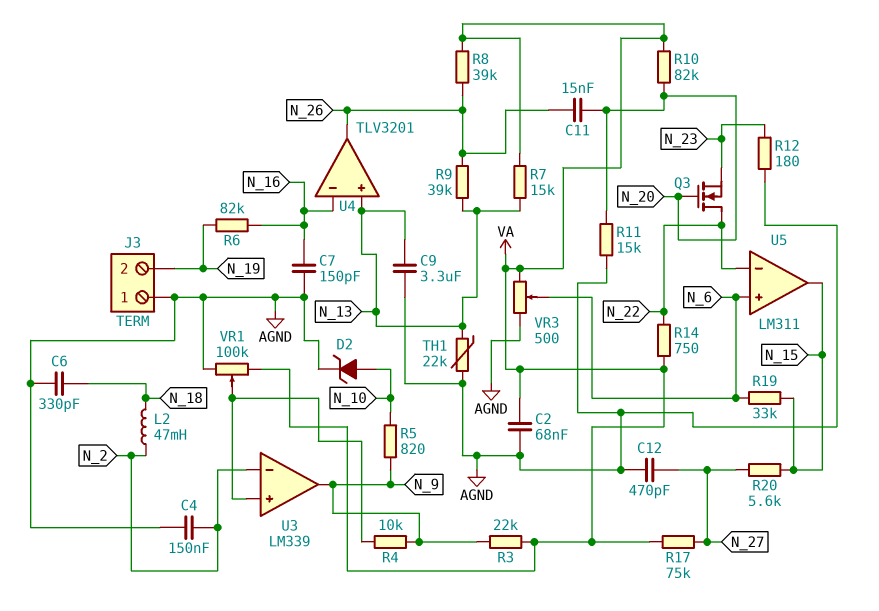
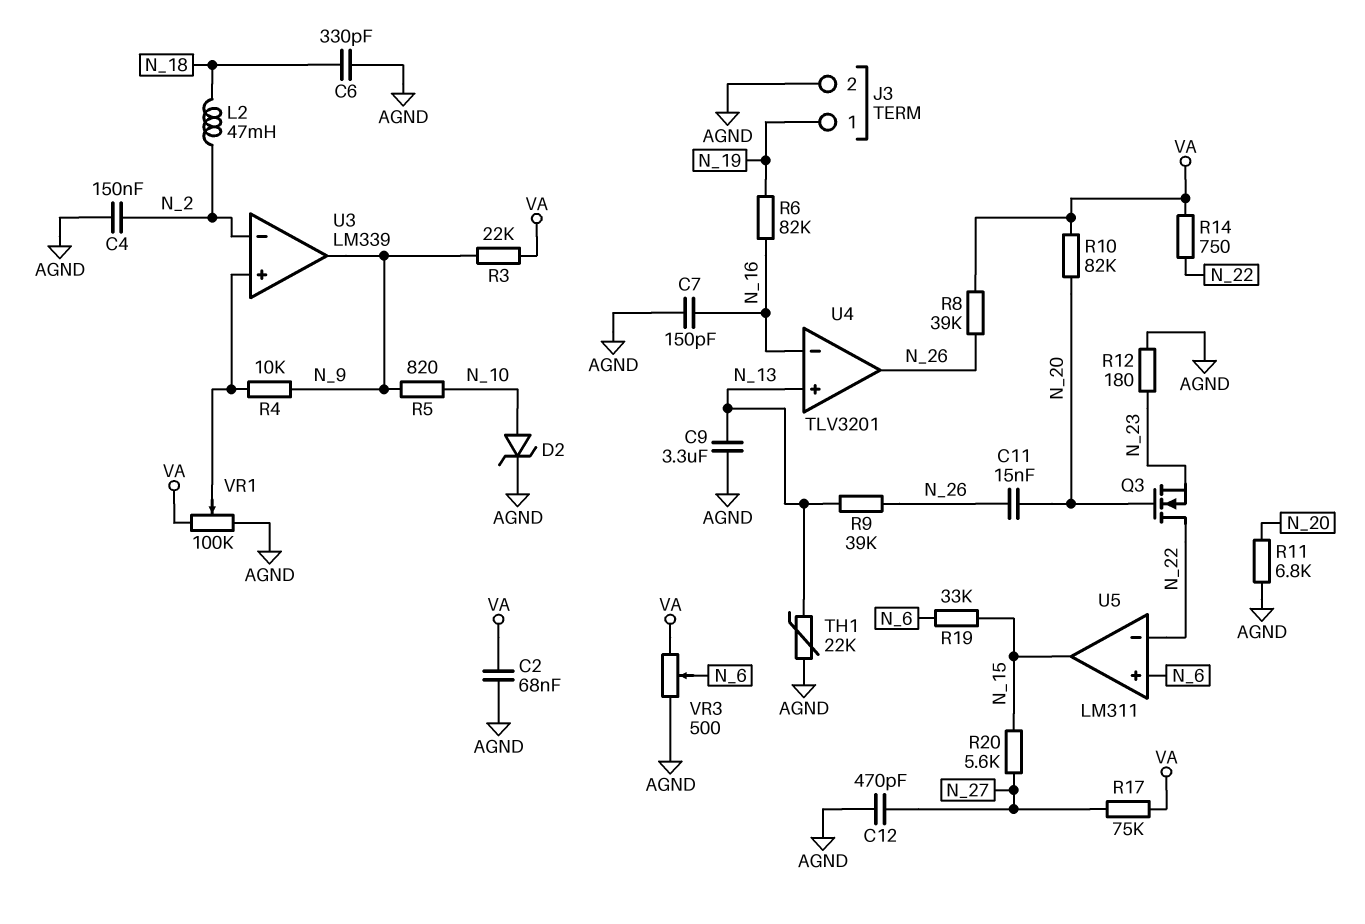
J3 pin 1: AGND -> N_19
J3 pin 2: N_19 -> AGND
R7: 15k (N_13, VA) -> none
R11: 15k (AGND, N_20) -> 6.8k (AGND, N_20)

